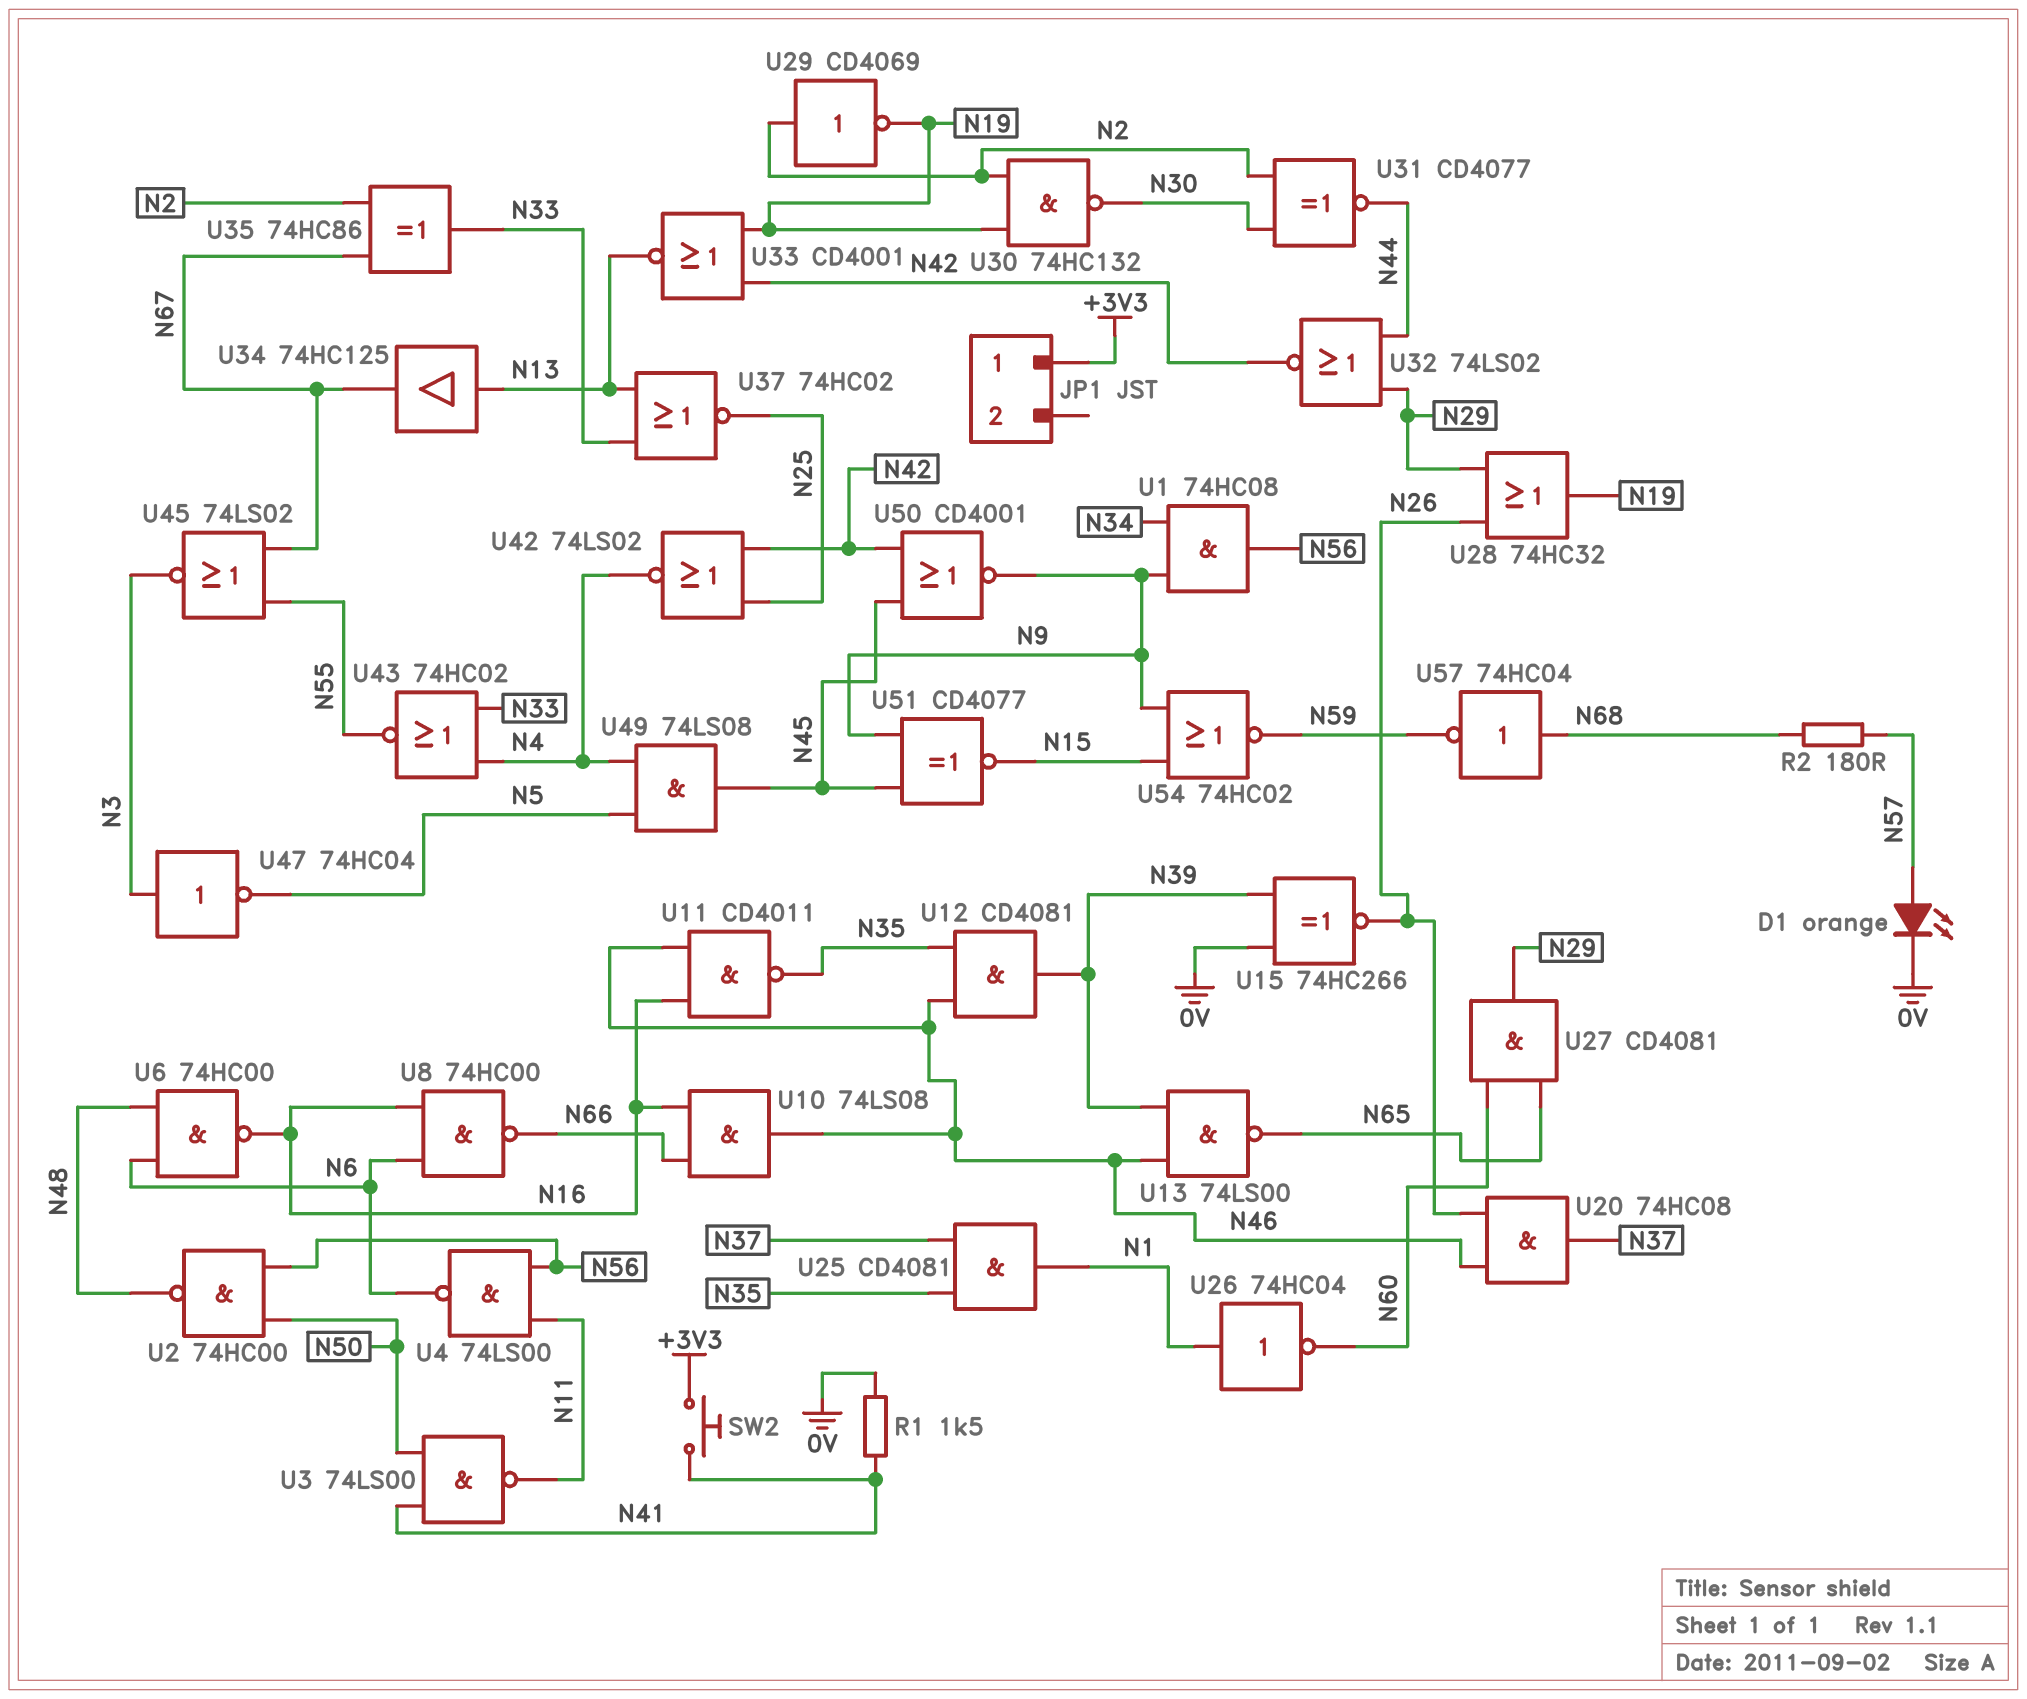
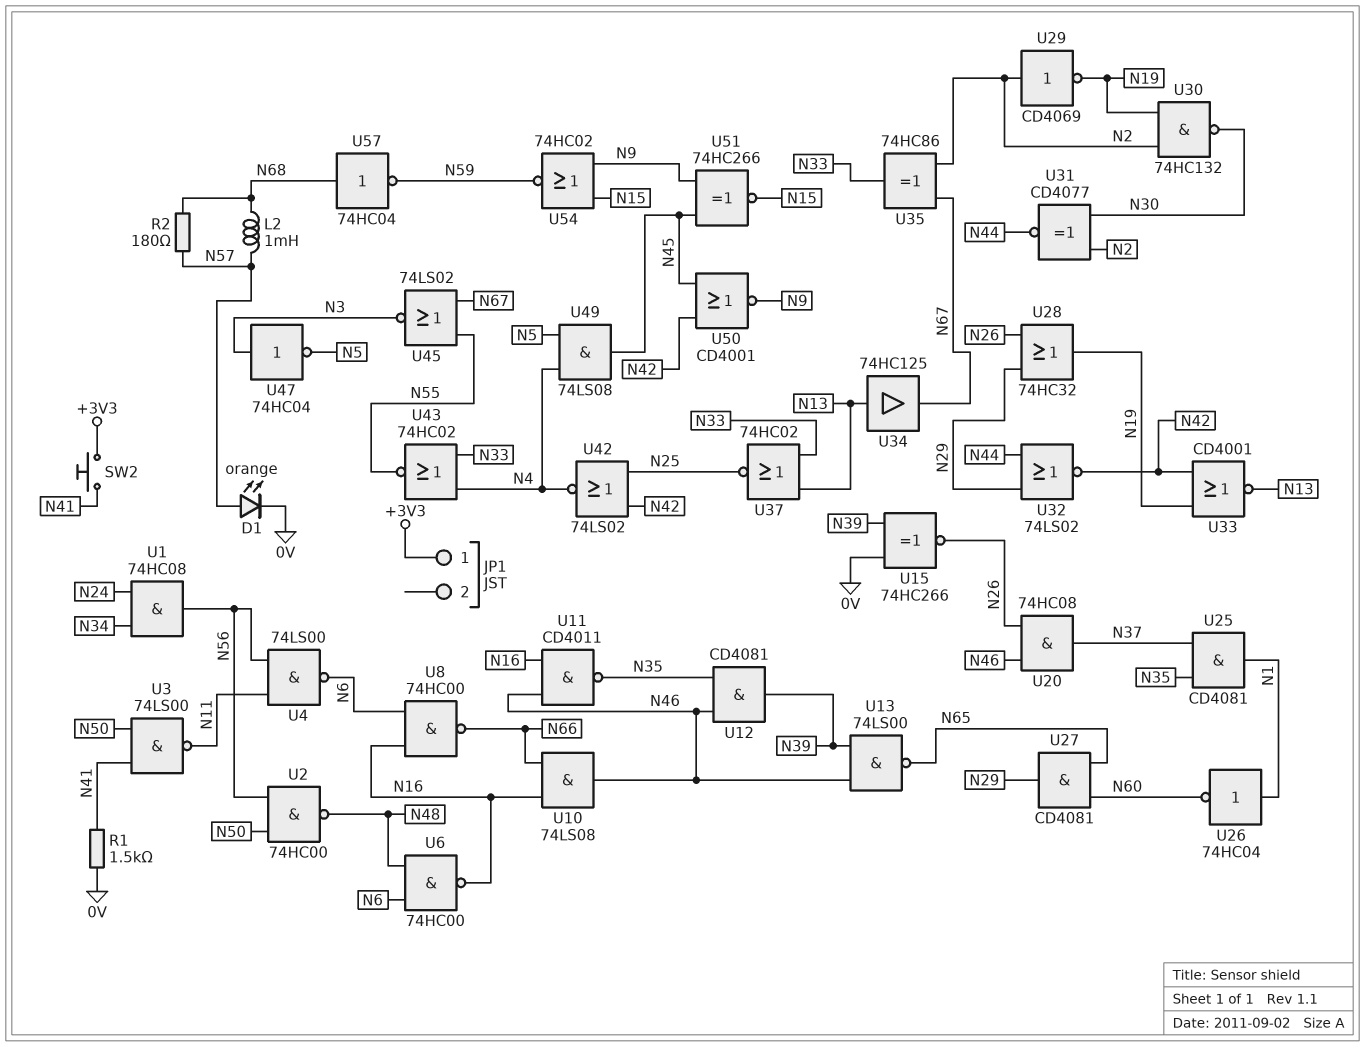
L2: none -> 1mH (N57, N68)
U1: AND 74HC08 (in N9, in N34, out N56) -> AND 74HC08 (in N24, in N34, out N56)
U51: XNOR CD4077 (in N9, in N45, out N15) -> XNOR 74HC266 (in N9, in N45, out N15)

